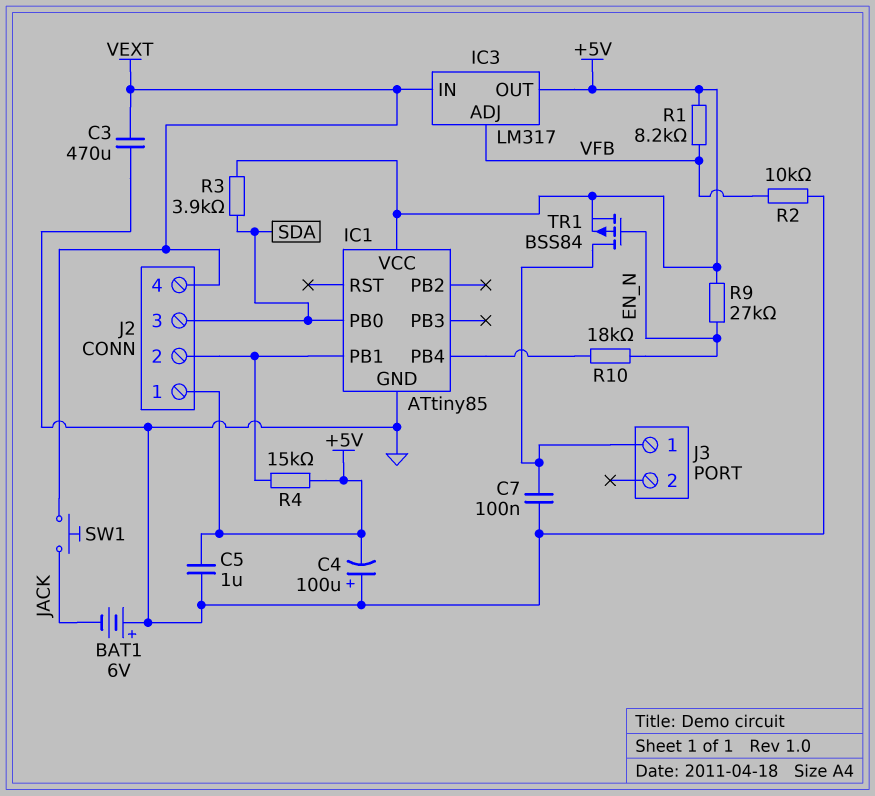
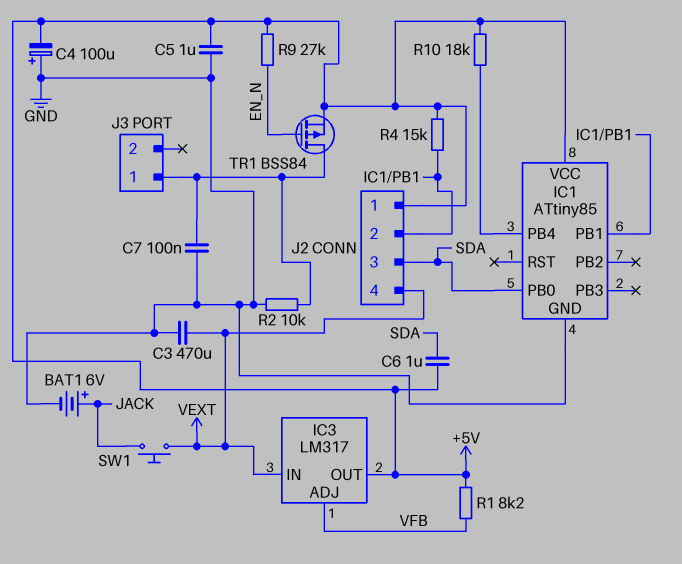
BAT1: 6V (plus GND, minus JACK) -> 6V (plus JACK, minus GND)
C6: none -> 1uF (+5V, SDA)
R2: 10k (GND, VFB) -> 10k (GND, J3/1)
R3: 3.9k (+5V, SDA) -> none
R10: 18k (EN_N, IC1/PB4) -> 18k (+5V, IC1/PB4)

